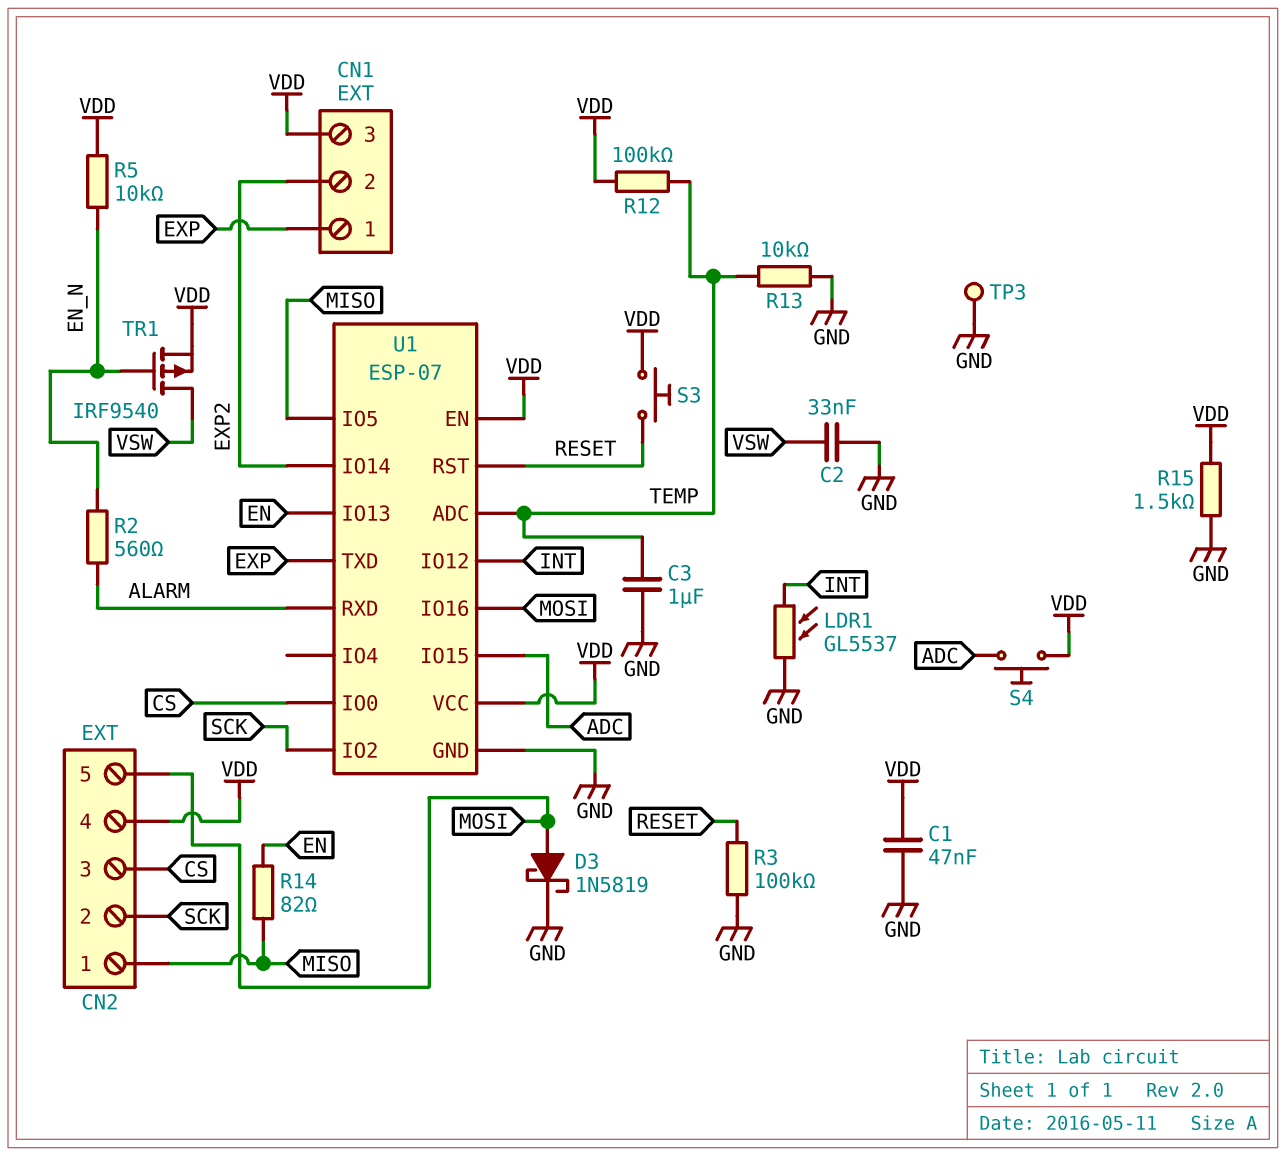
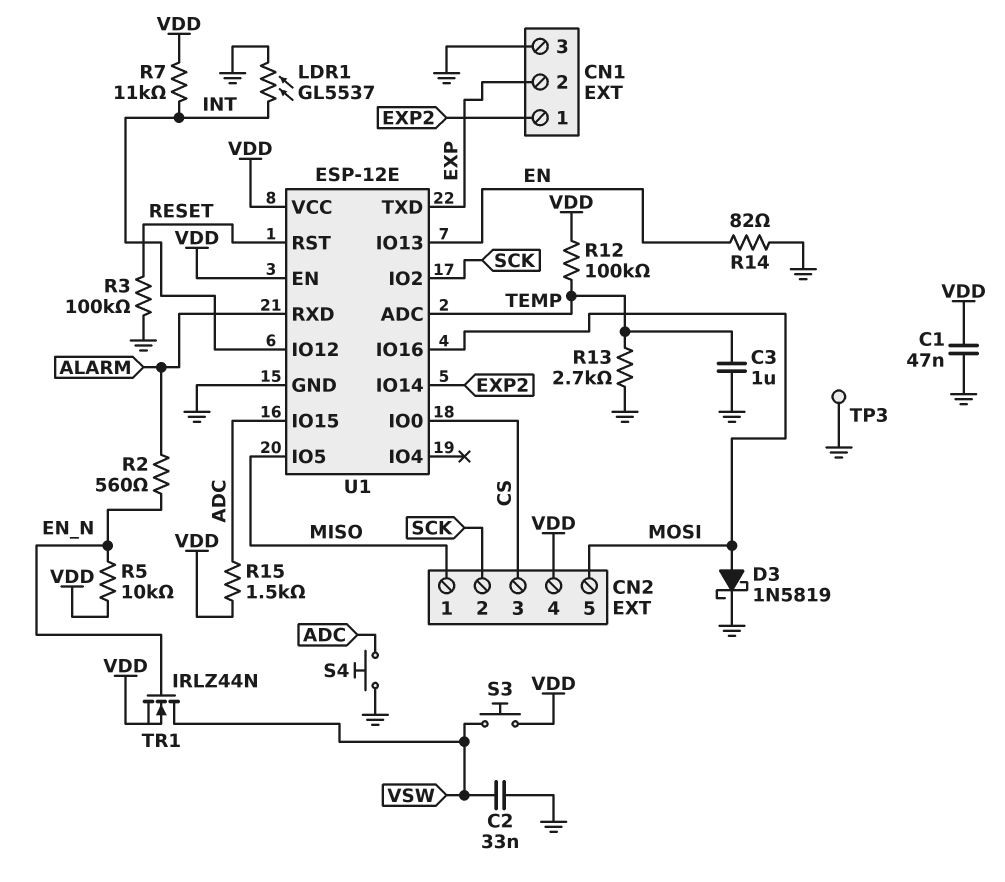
CN1 pin 1: EXP -> EXP2
CN1 pin 2: EXP2 -> EXP
CN1 pin 3: VDD -> GND
R7: none -> 11k (INT, VDD)
R13: 10k (GND, TEMP) -> 2.7k (GND, TEMP)
R14: 82 (EN, MISO) -> 82 (EN, GND)
R15: 1.5k (GND, VDD) -> 1.5k (ADC, VDD)
S3: button (RESET, VDD) -> button (VDD, VSW)
S4: button (ADC, VDD) -> button (ADC, GND)
TR1: PMOS IRF9540 (G EN_N, D VSW, S VDD) -> NMOS IRLZ44N (G EN_N, D VSW, S VDD)
U1: ESP-07 -> ESP-12E

